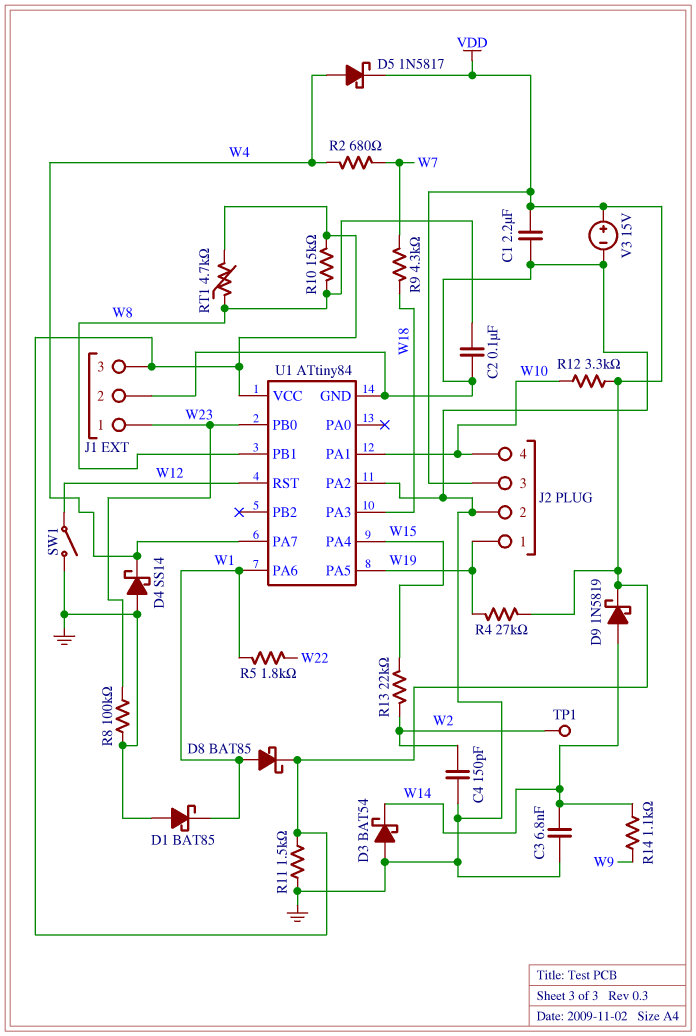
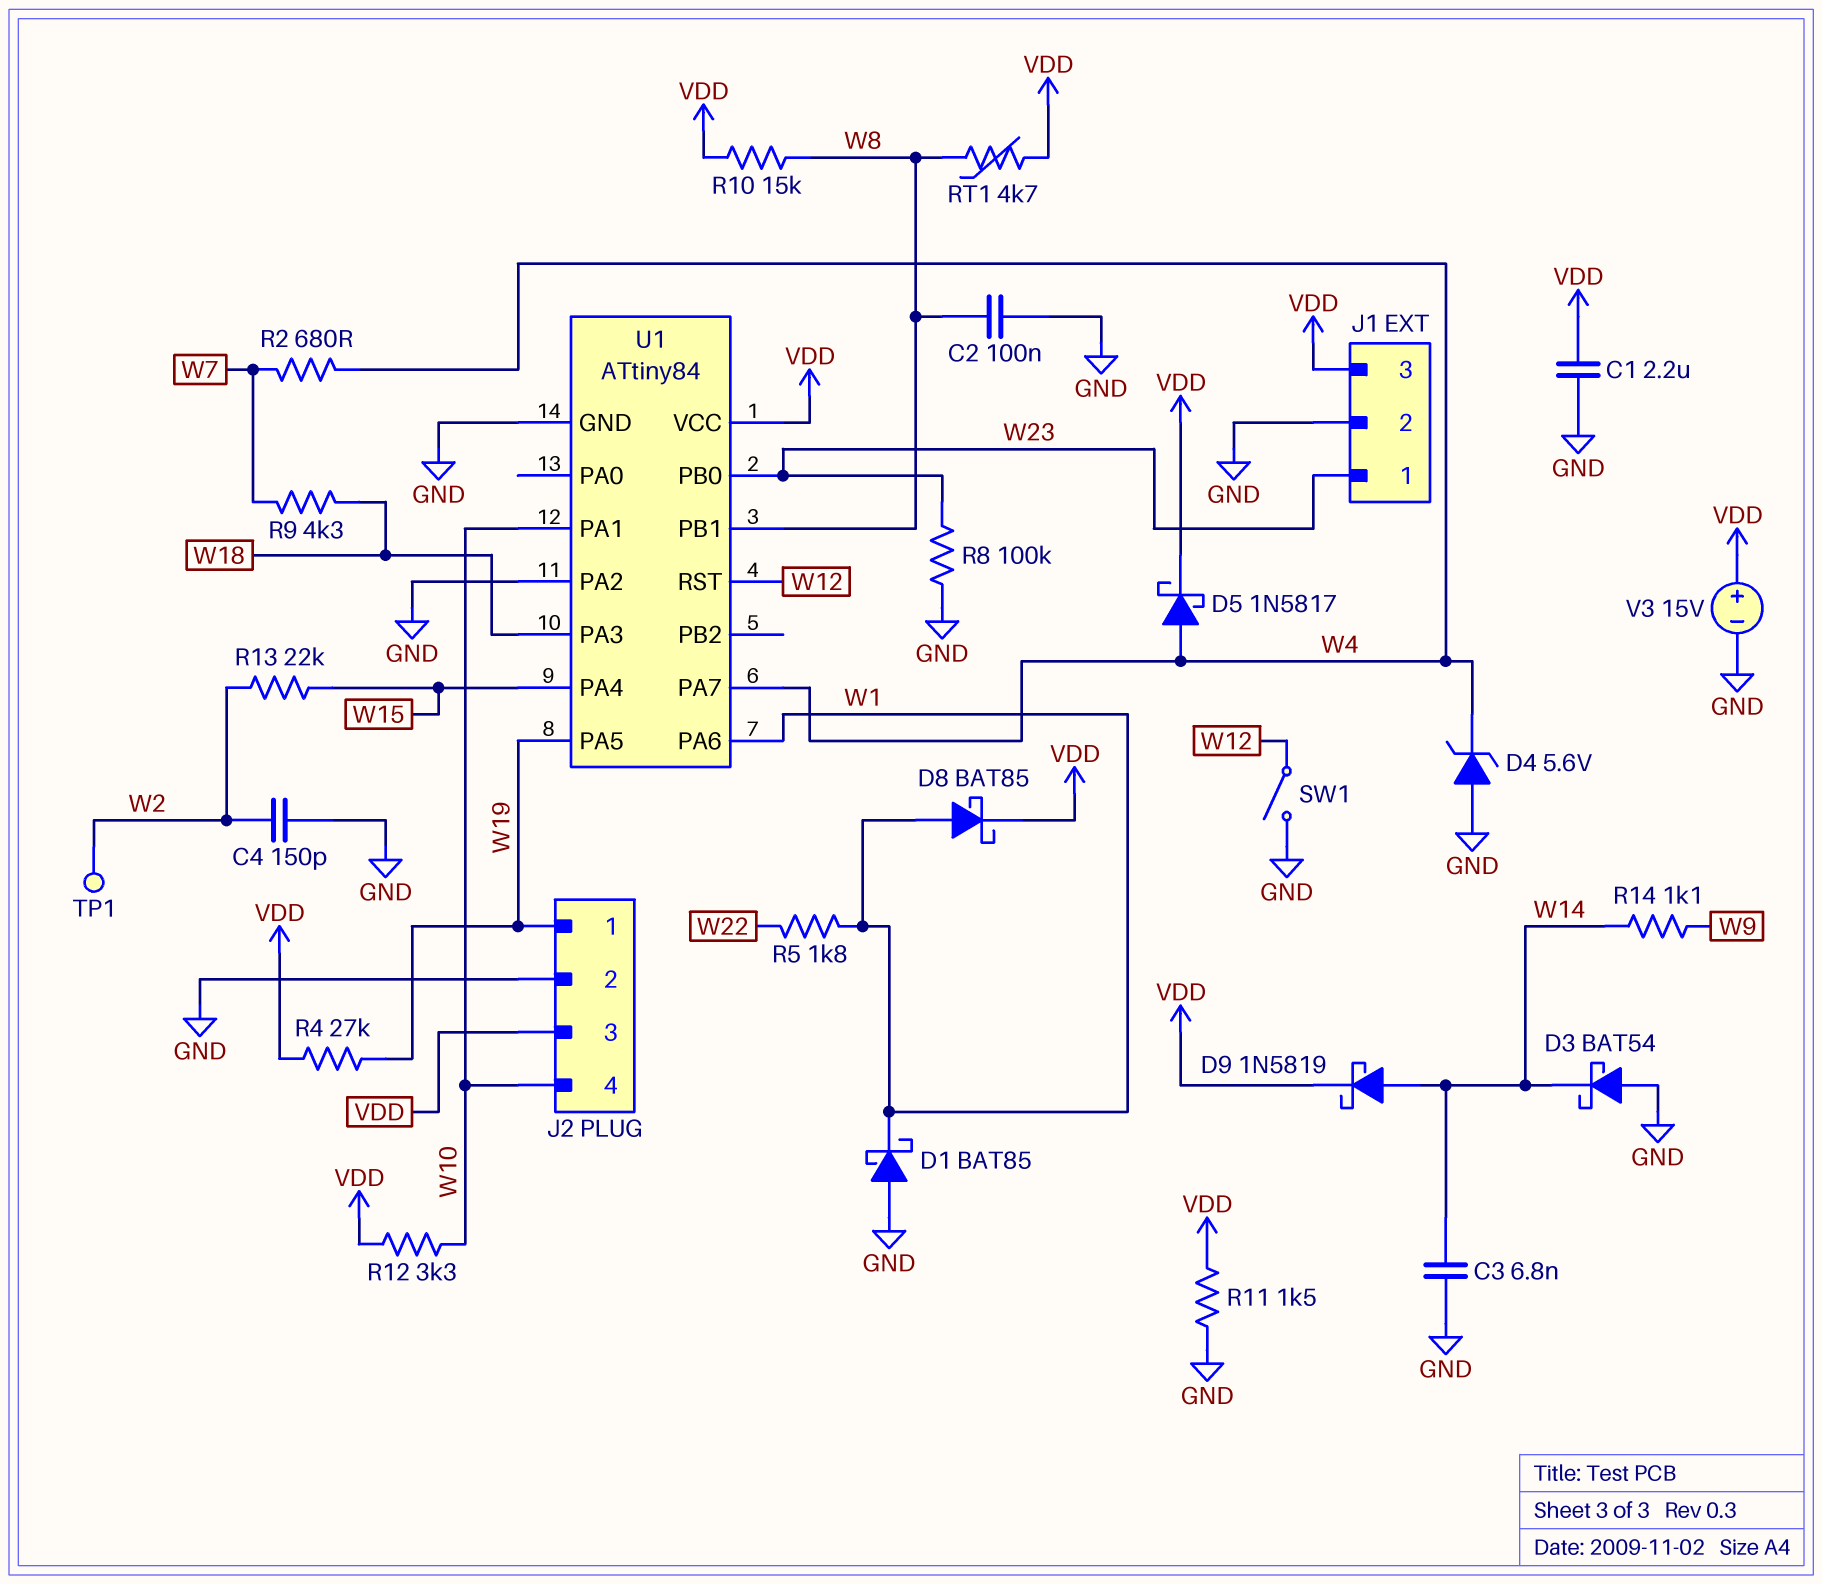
D4: schottky SS14 (A GND, K W4) -> zener 5.6V (A GND, K W4)

